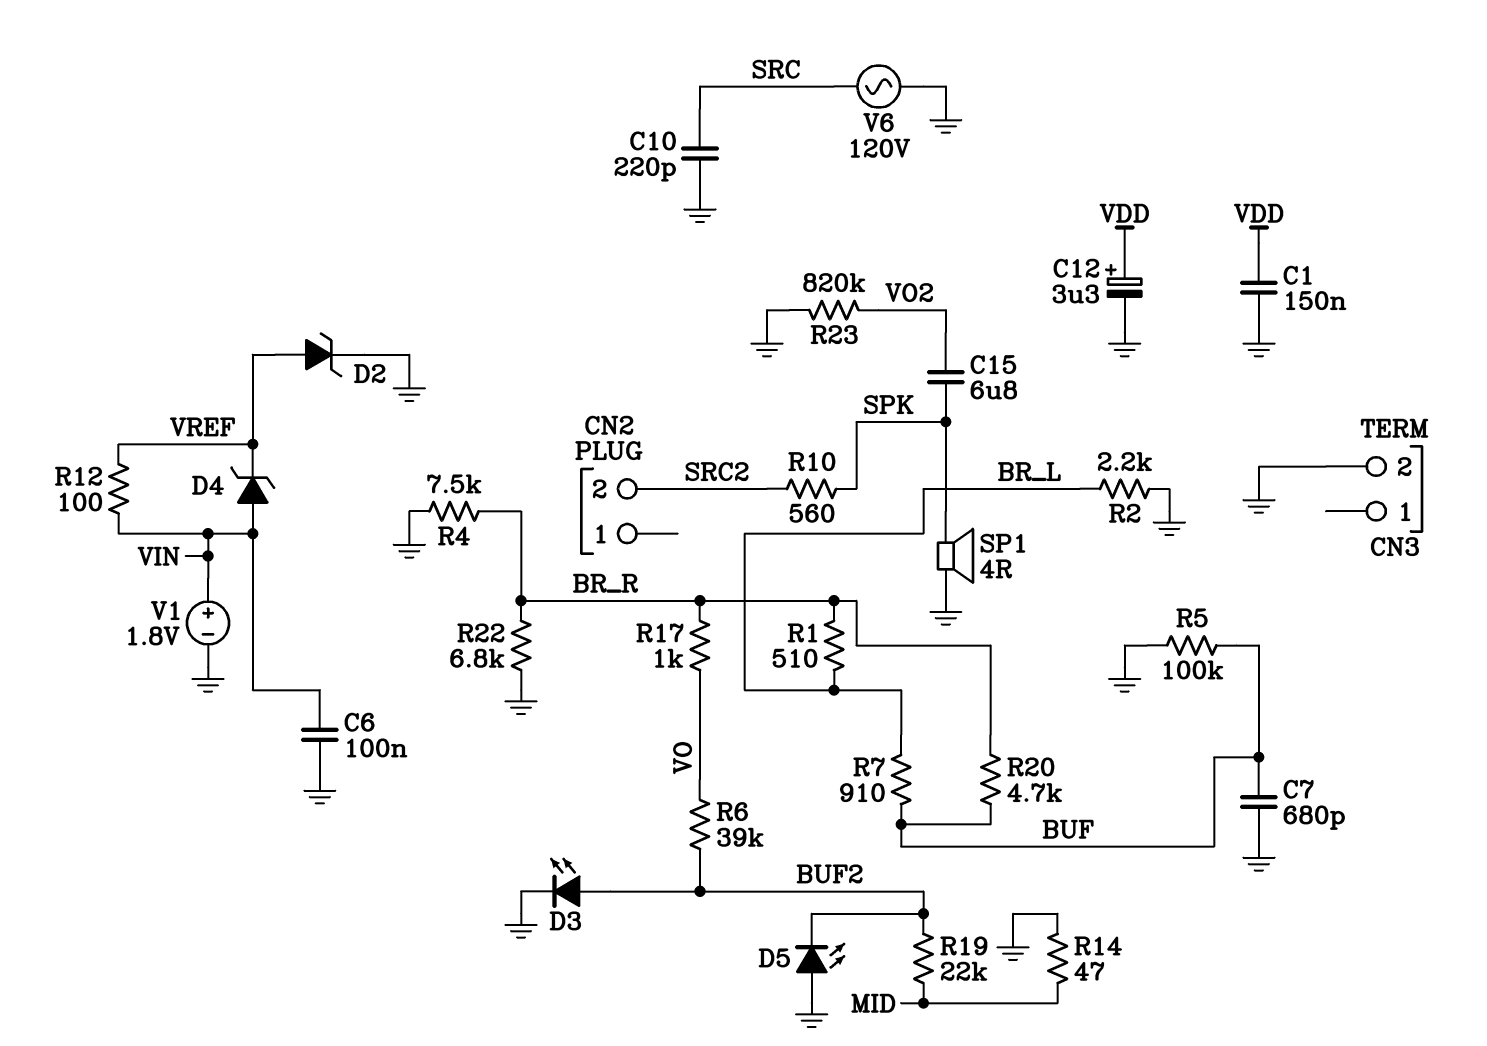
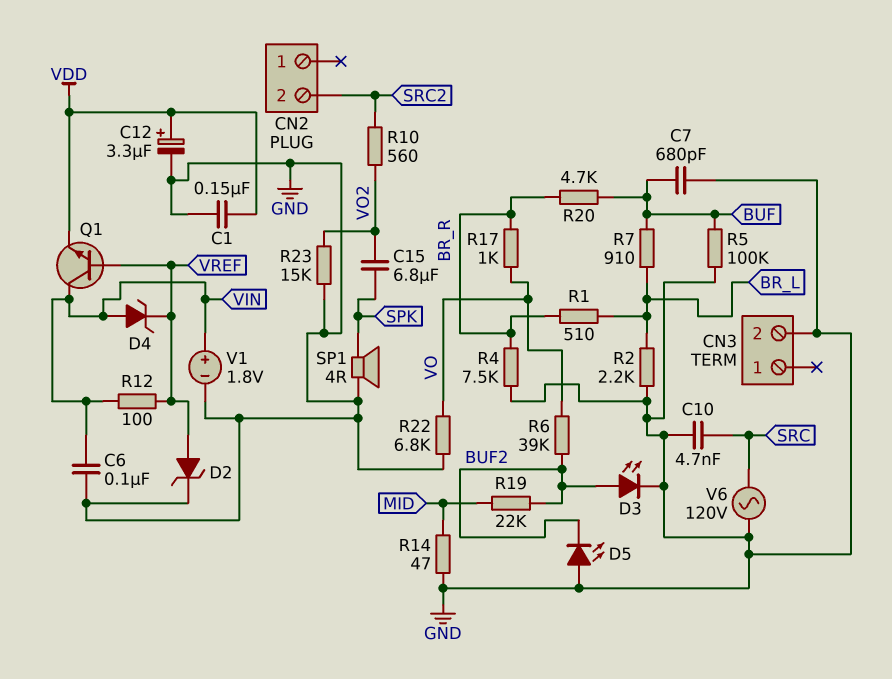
C10: 220pF (GND, SRC) -> 4.7nF (GND, SRC)
Q1: none -> NPN (B VREF, C VIN, E VDD)
R10: 560 (SPK, SRC2) -> 560 (SRC2, VO2)
R22: 6.8k (BR_R, GND) -> 6.8k (GND, VO)
R23: 820k (GND, VO2) -> 15k (GND, VO2)

